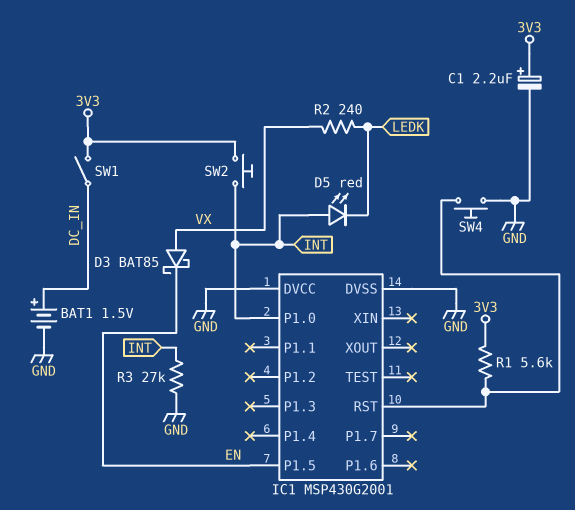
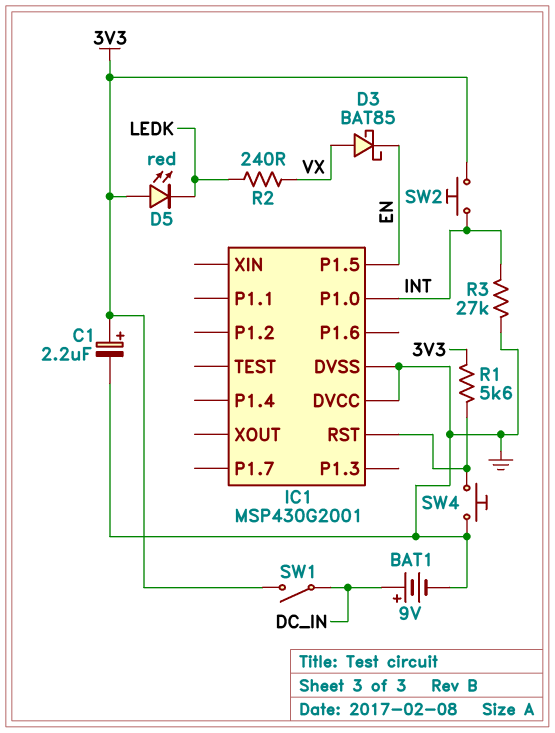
BAT1: 1.5V (plus DC_IN, minus GND) -> 9V (plus DC_IN, minus GND)
D5: LED red (A INT, K LEDK) -> LED red (A 3V3, K LEDK)

